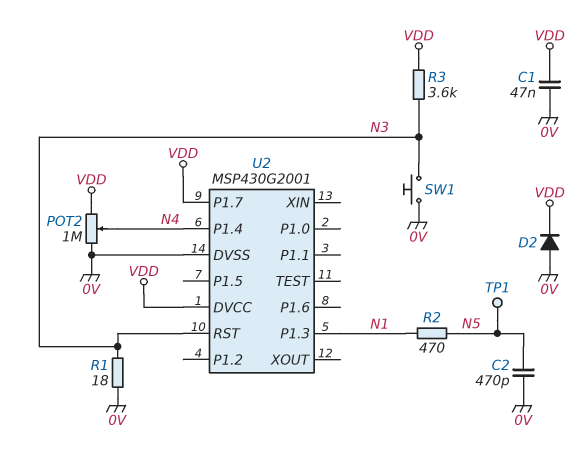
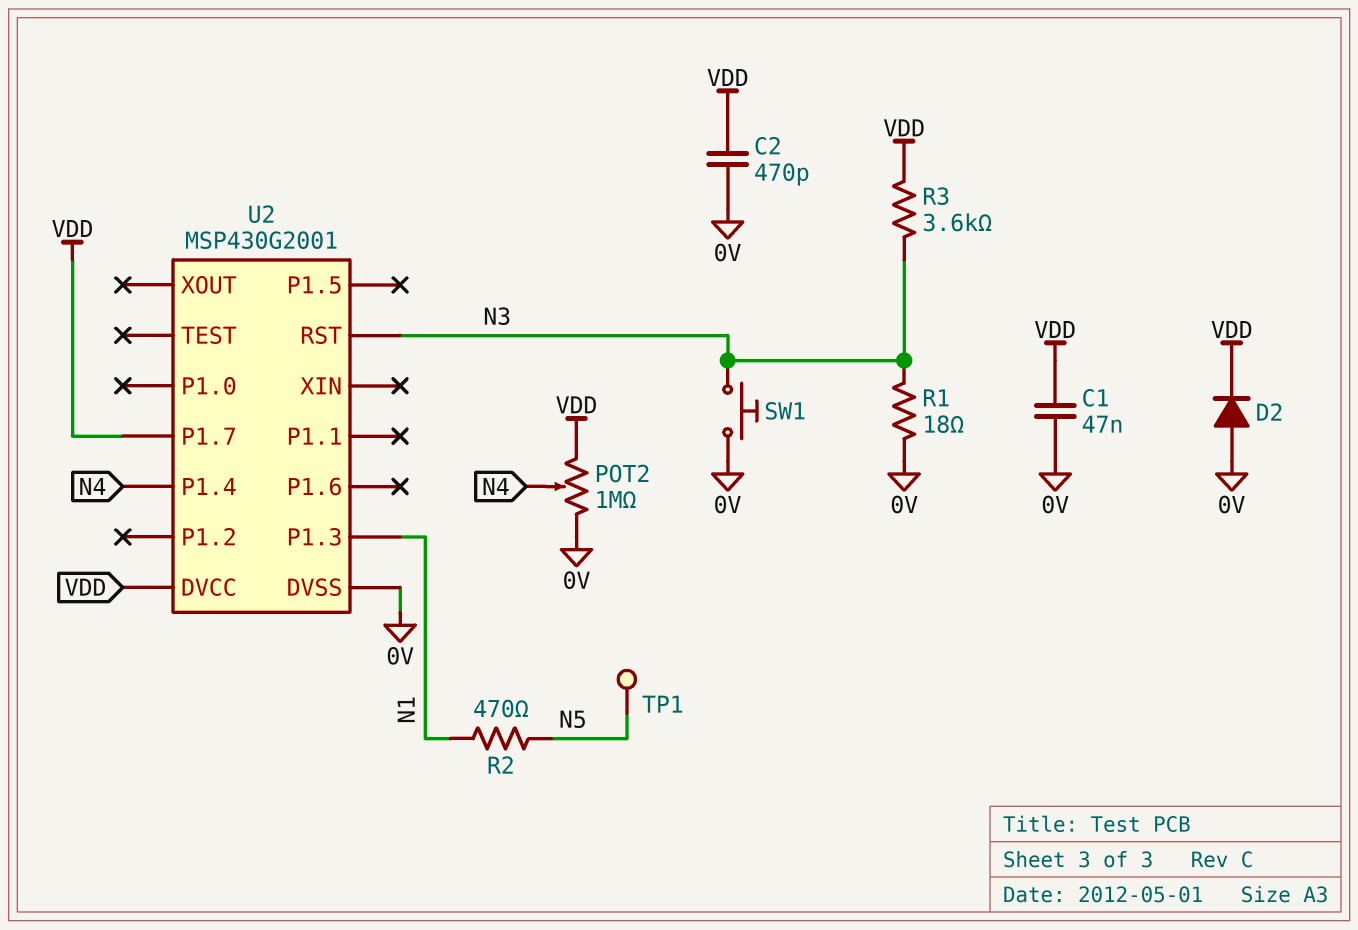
C2: 470pF (0V, N5) -> 470pF (0V, VDD)

